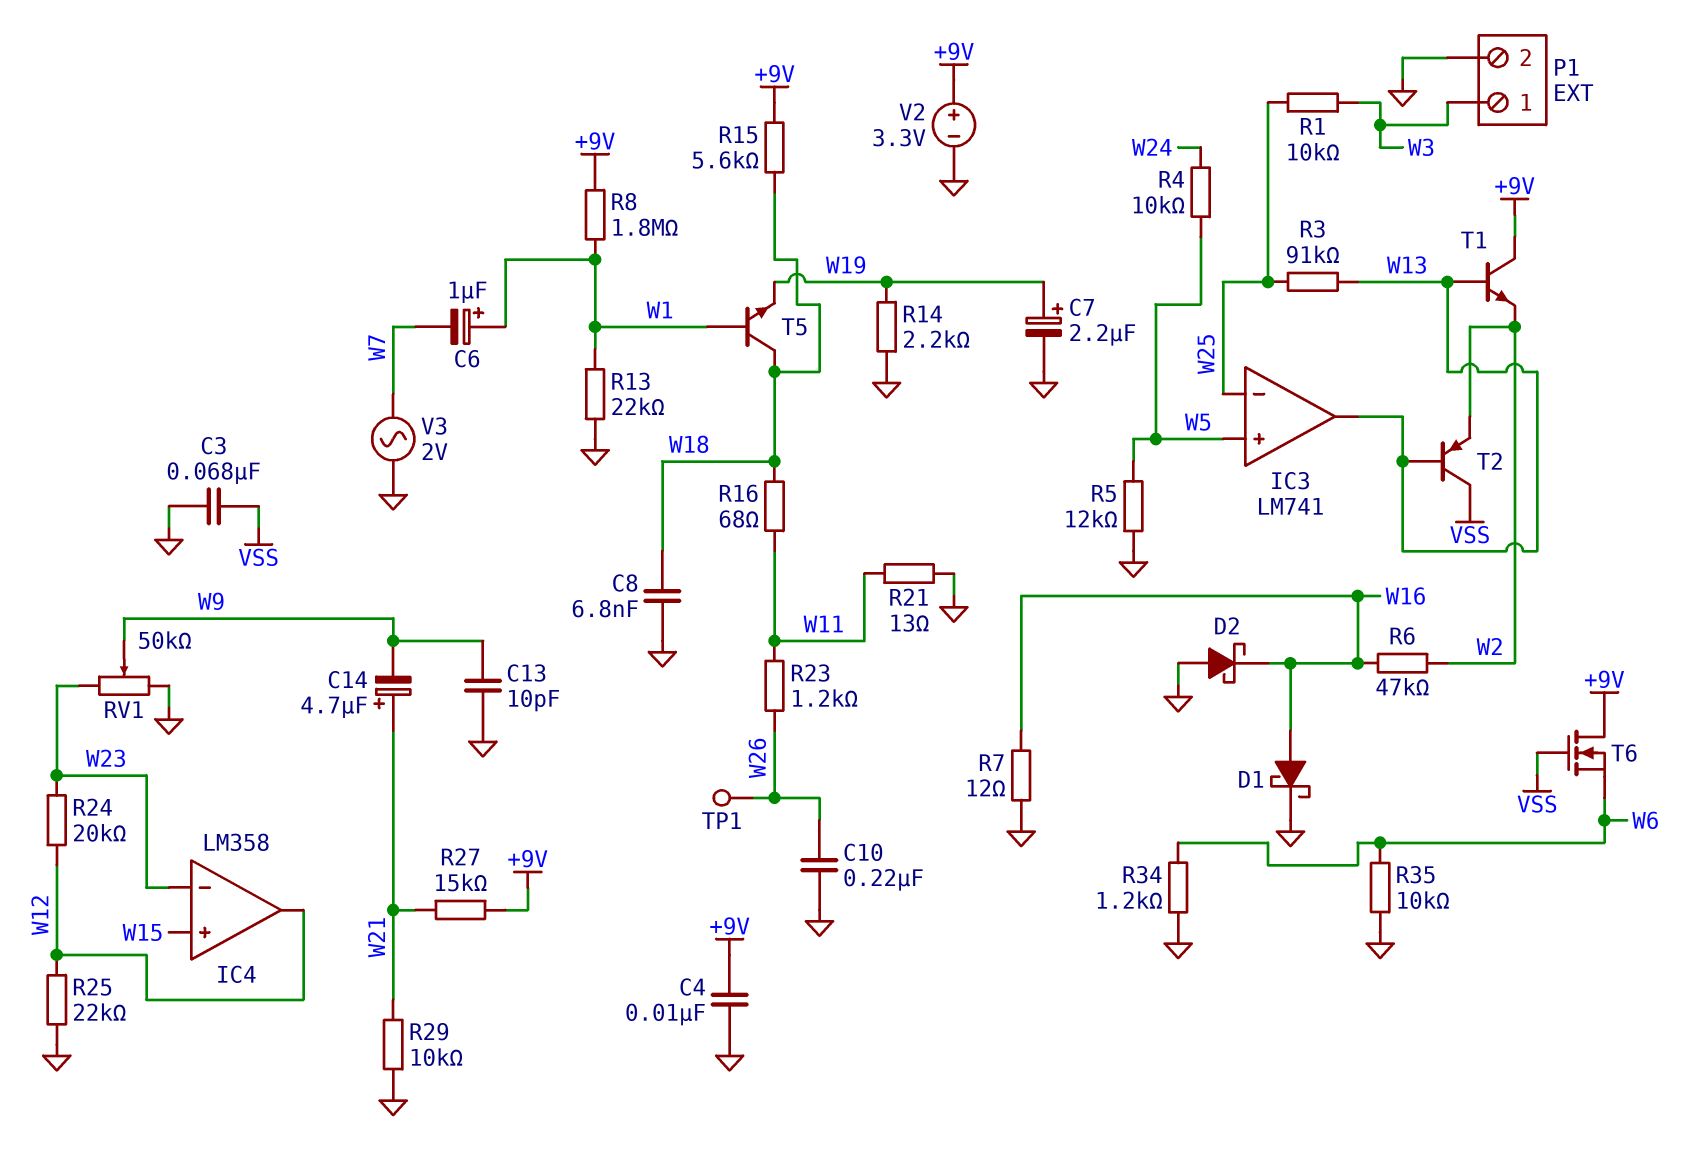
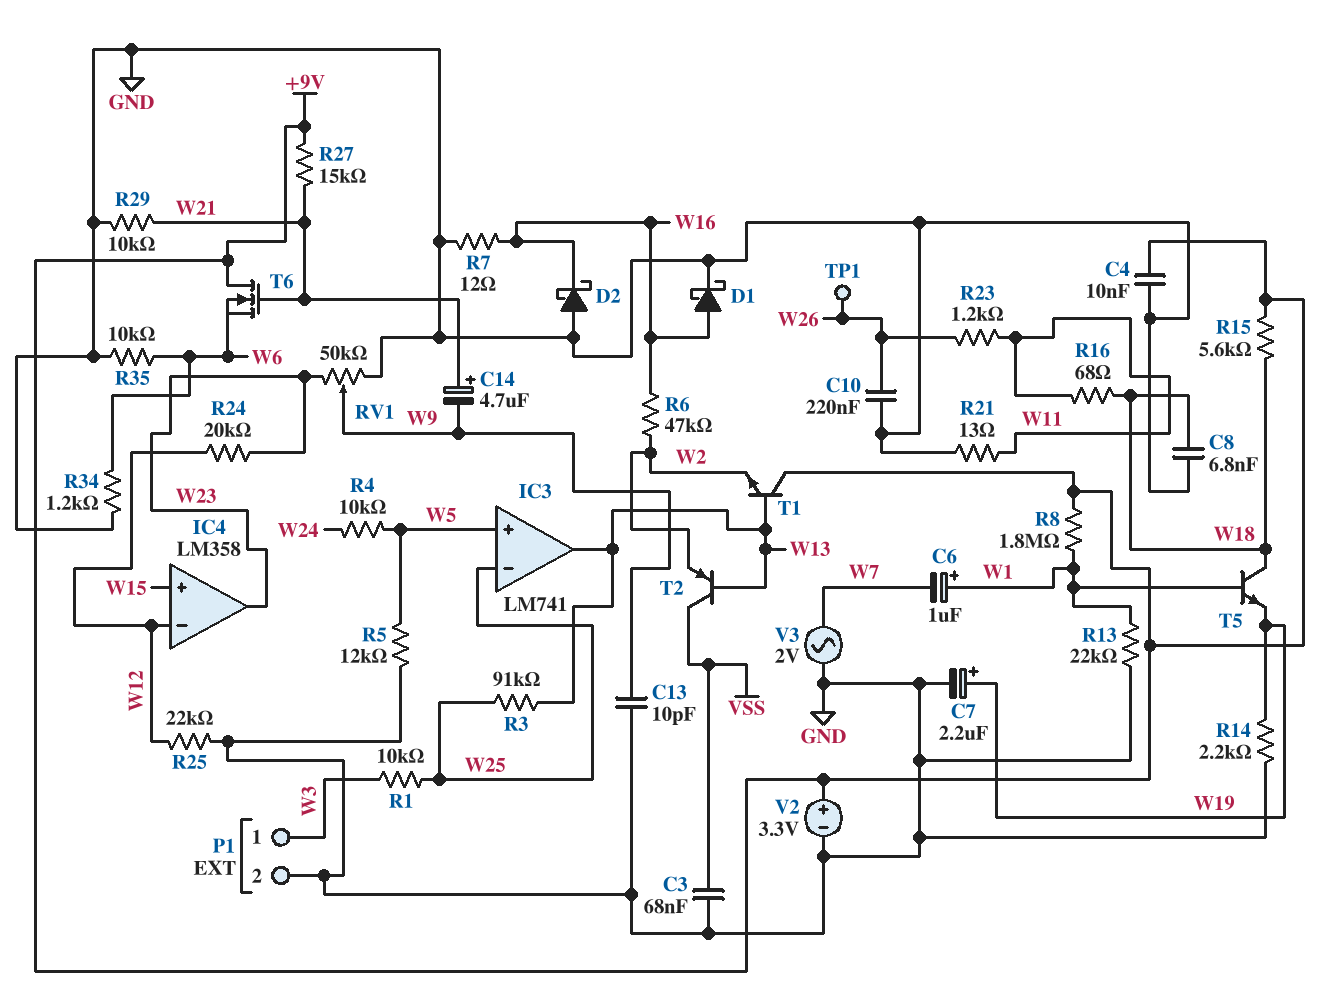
IC4 pin in-: W23 -> W12
IC4 pin out: W12 -> W23
T6: NMOS (G VSS, D +9V, S W6) -> NMOS (G W21, D +9V, S W6)

